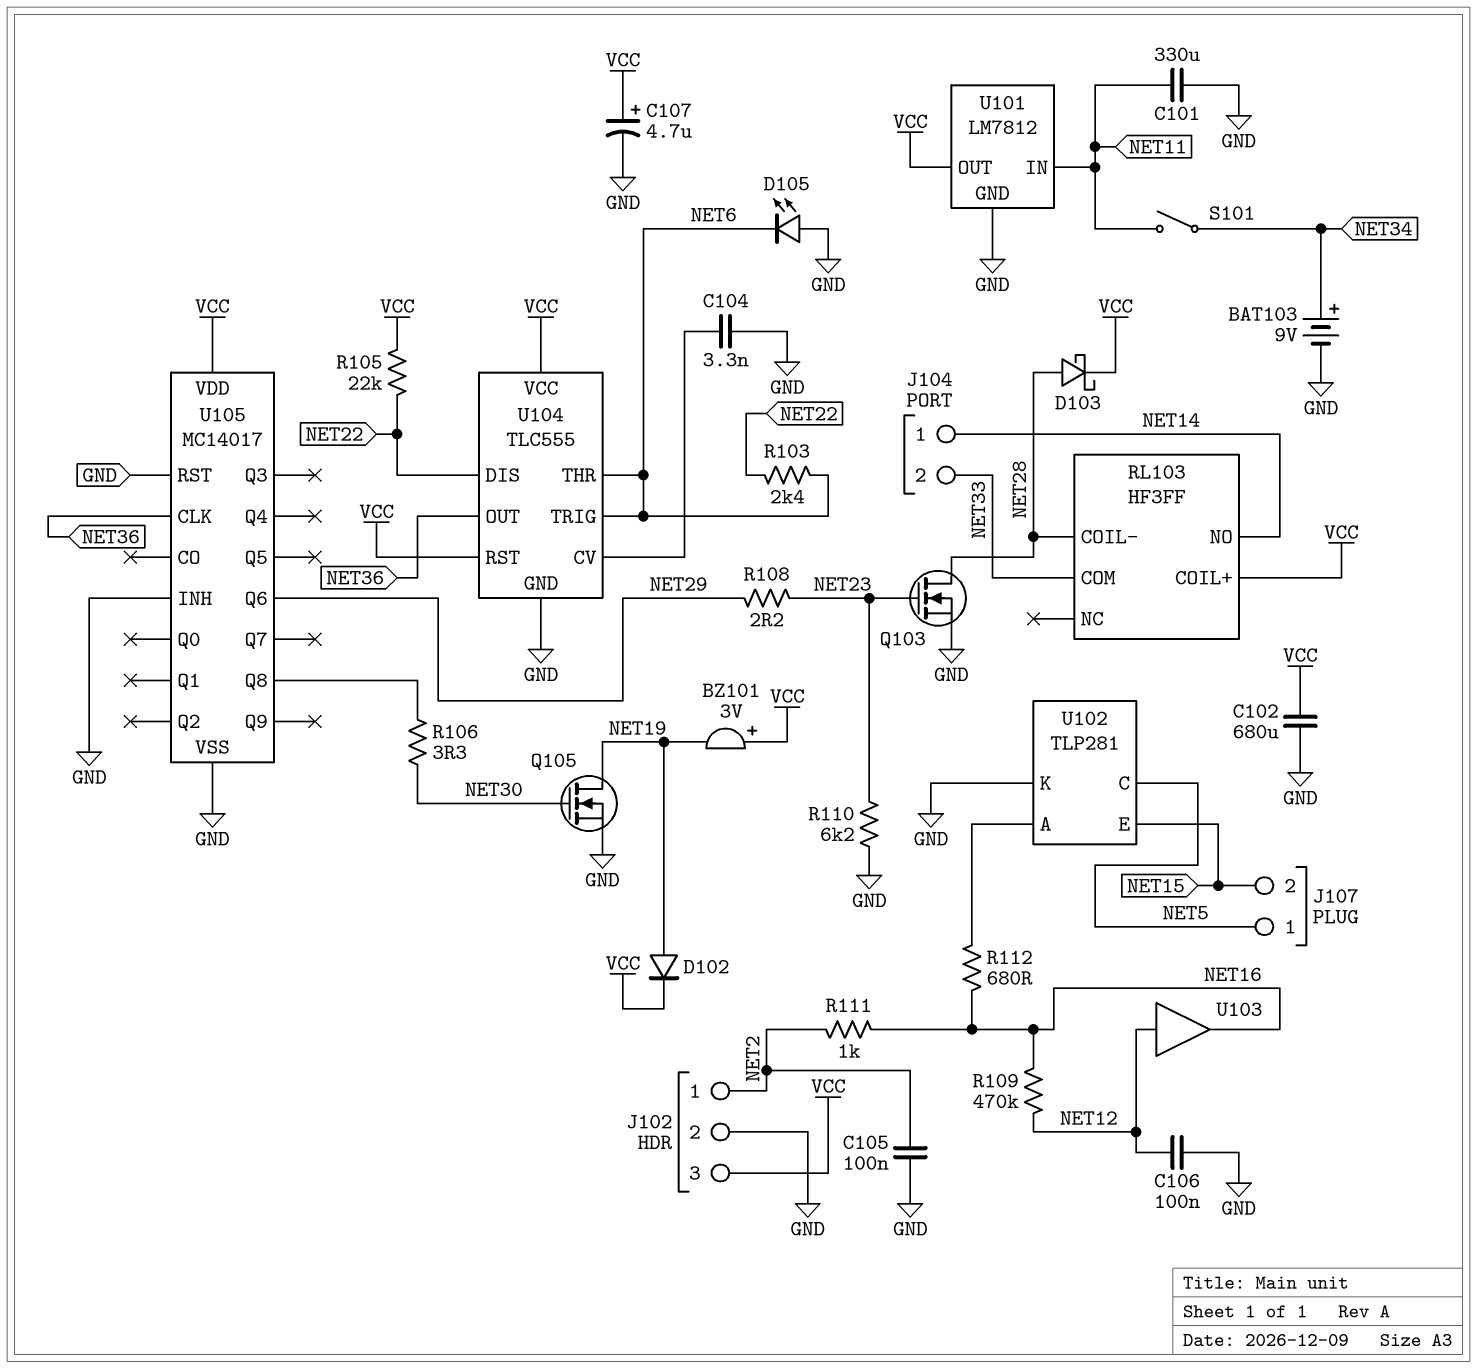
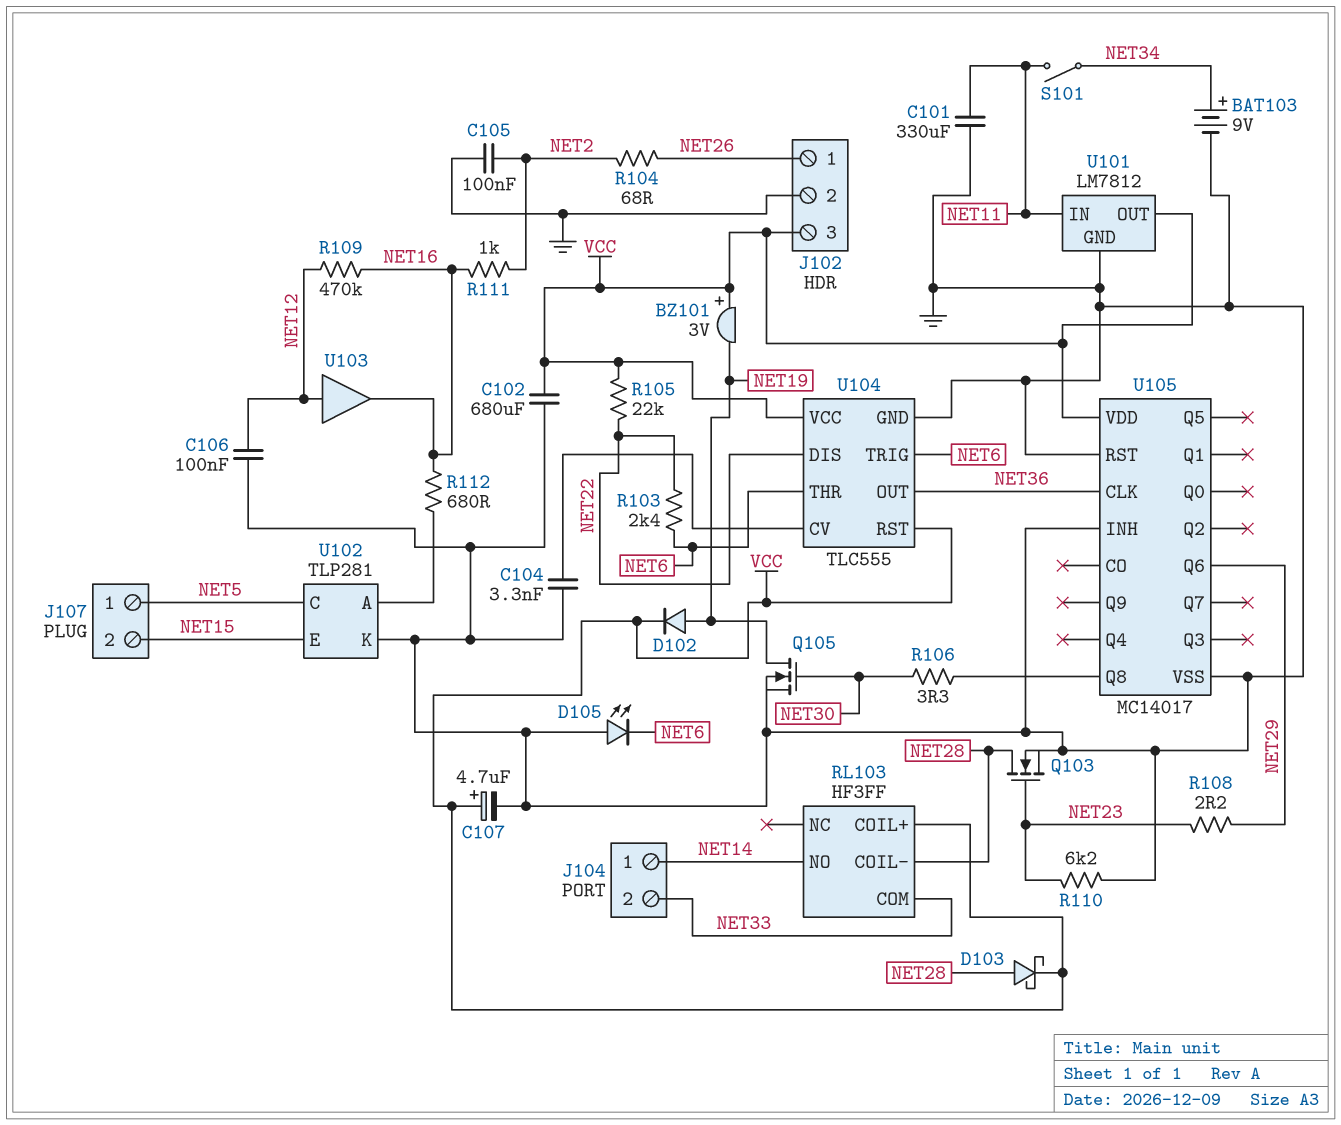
J102 pin 1: NET2 -> NET26
R104: none -> 68 (NET2, NET26)

